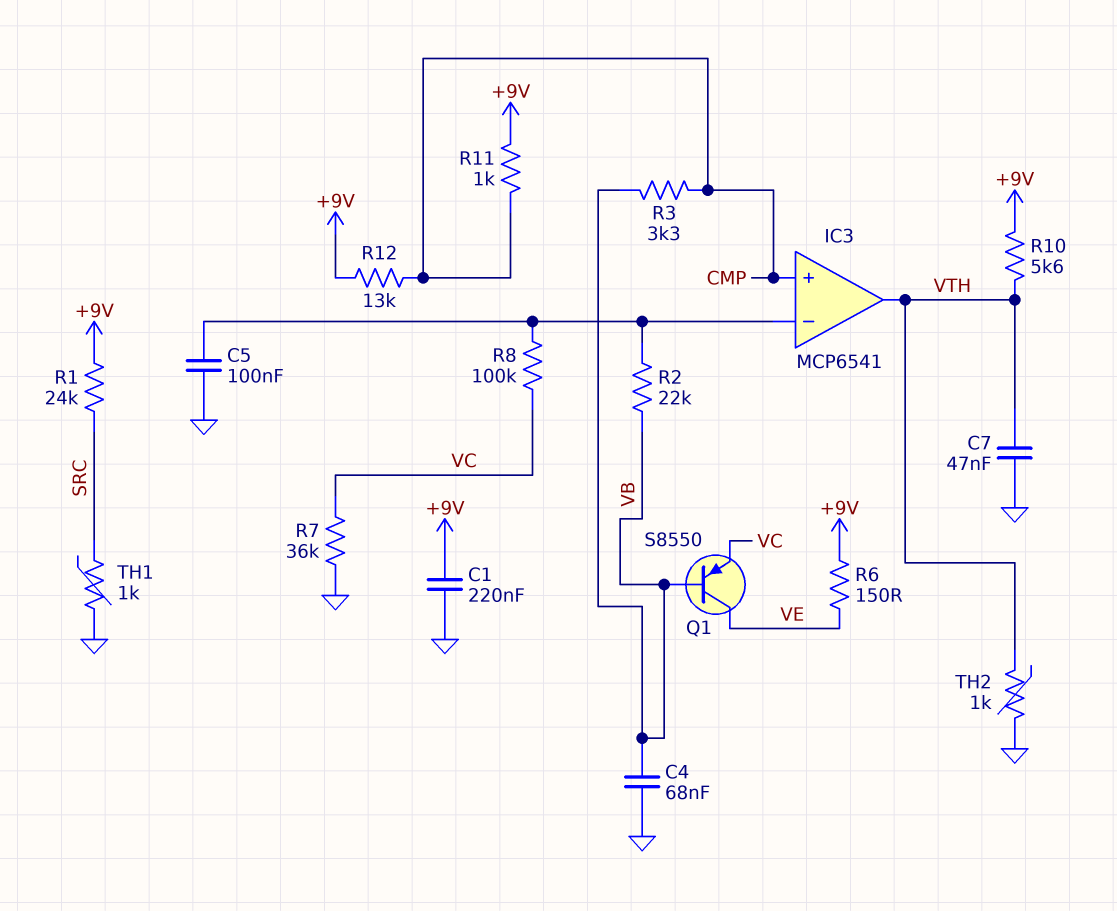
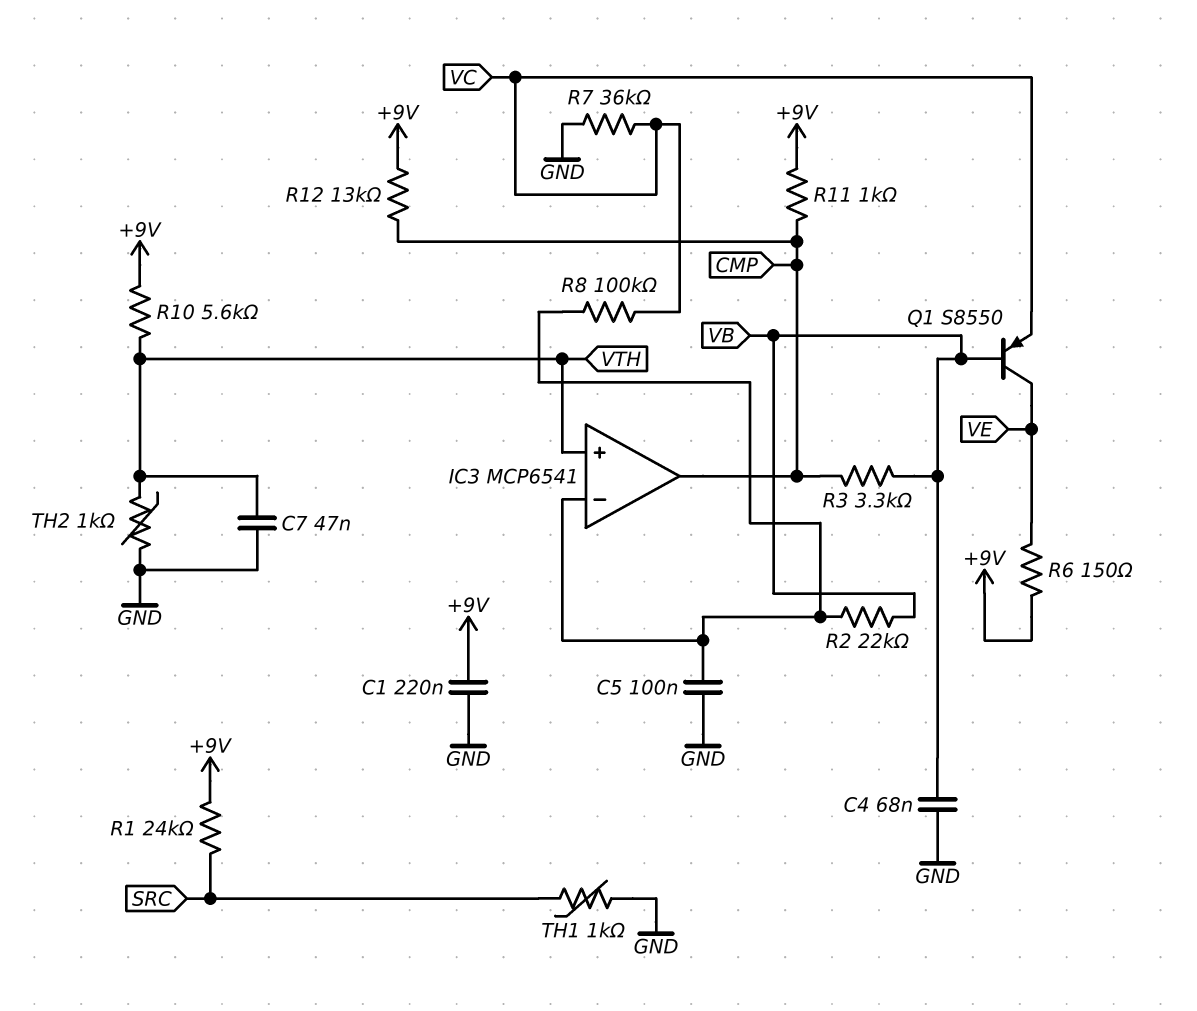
IC3 pin in+: CMP -> VTH
IC3 pin out: VTH -> CMP

